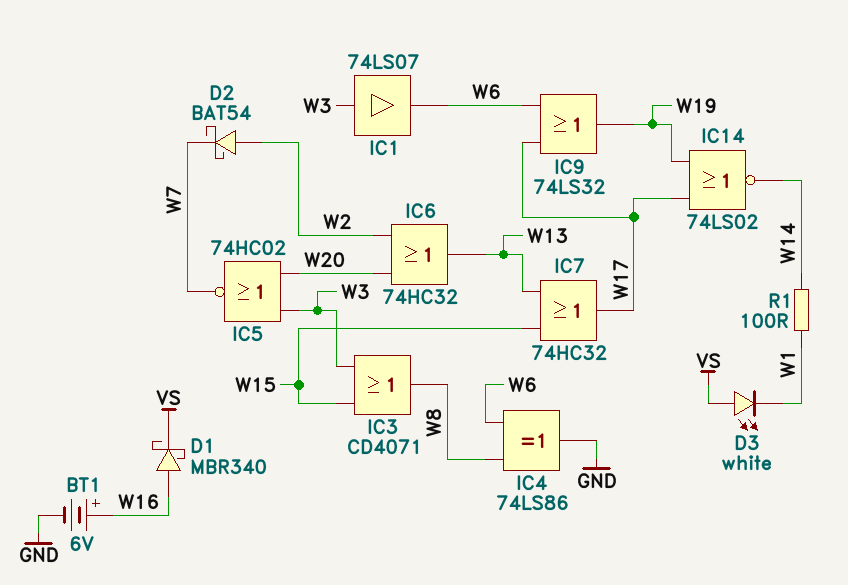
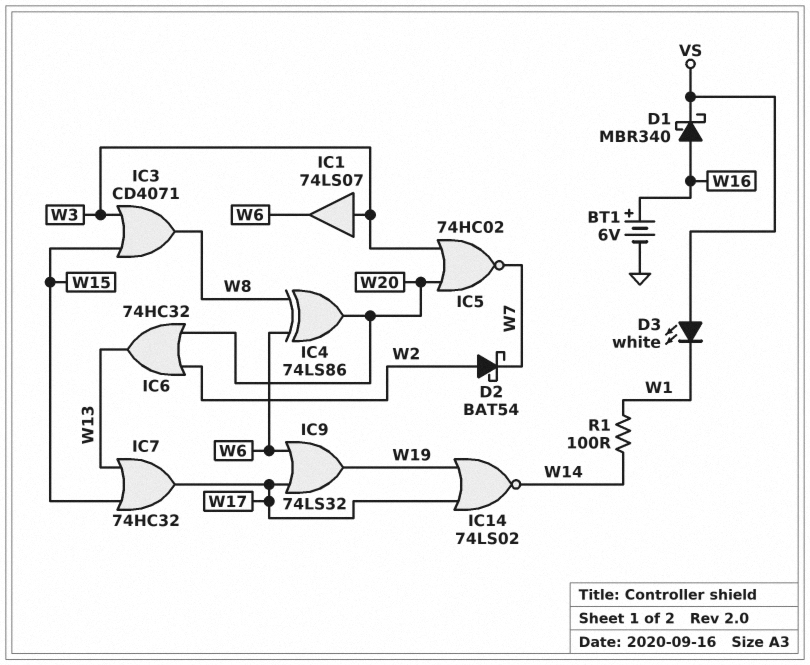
IC4: XOR 74LS86 (in W6, in W8, out GND) -> XOR 74LS86 (in W6, in W8, out W20)

